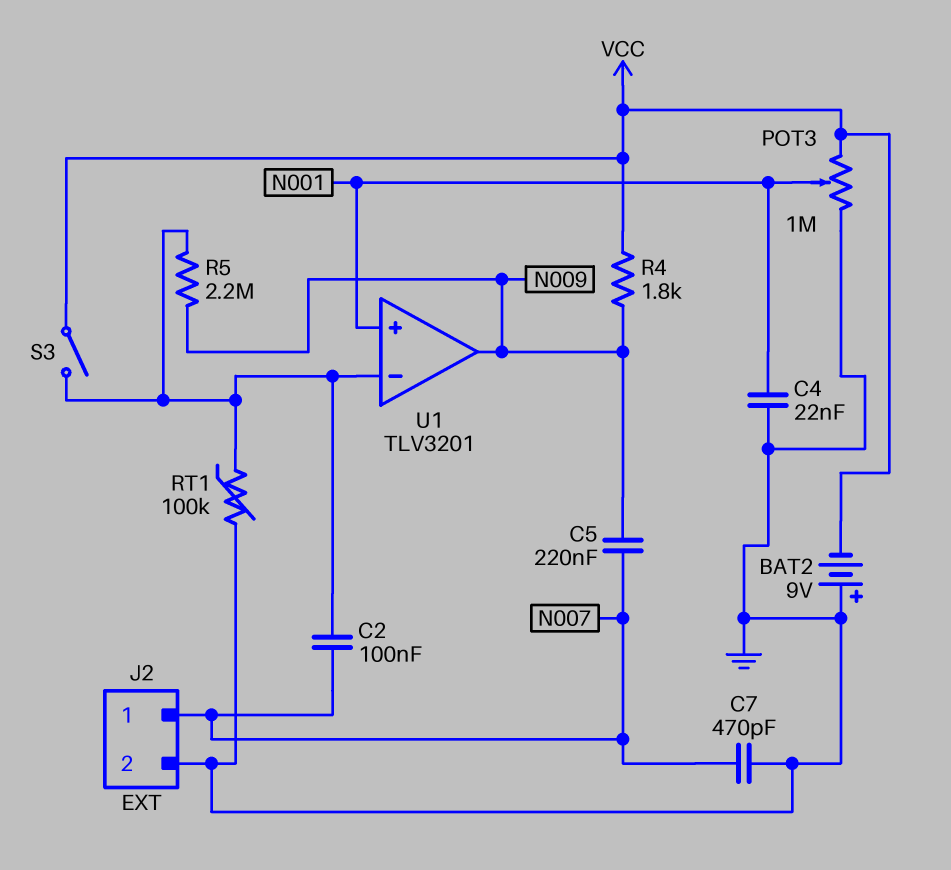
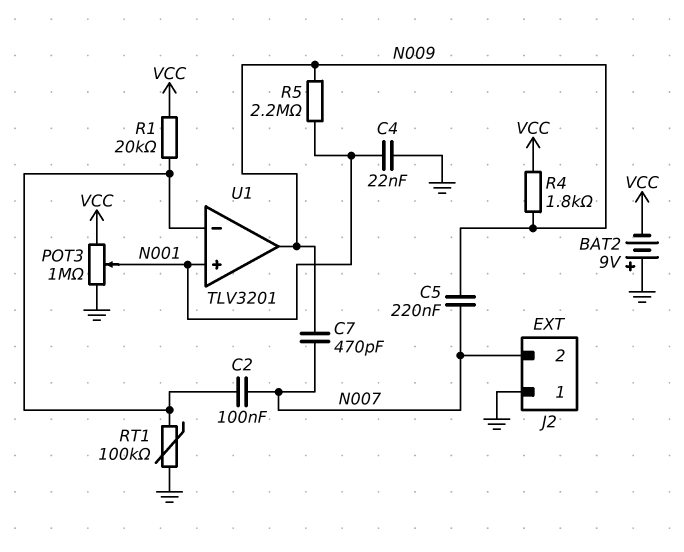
C7: 470pF (GND, N007) -> 470pF (N007, N009)
J2 pin 1: N007 -> GND
J2 pin 2: GND -> N007
R1: none -> 20k (U1/in-, VCC)
R5: 2.2M (N009, U1/in-) -> 2.2M (N001, N009)
S3: switch (U1/in-, VCC) -> none

